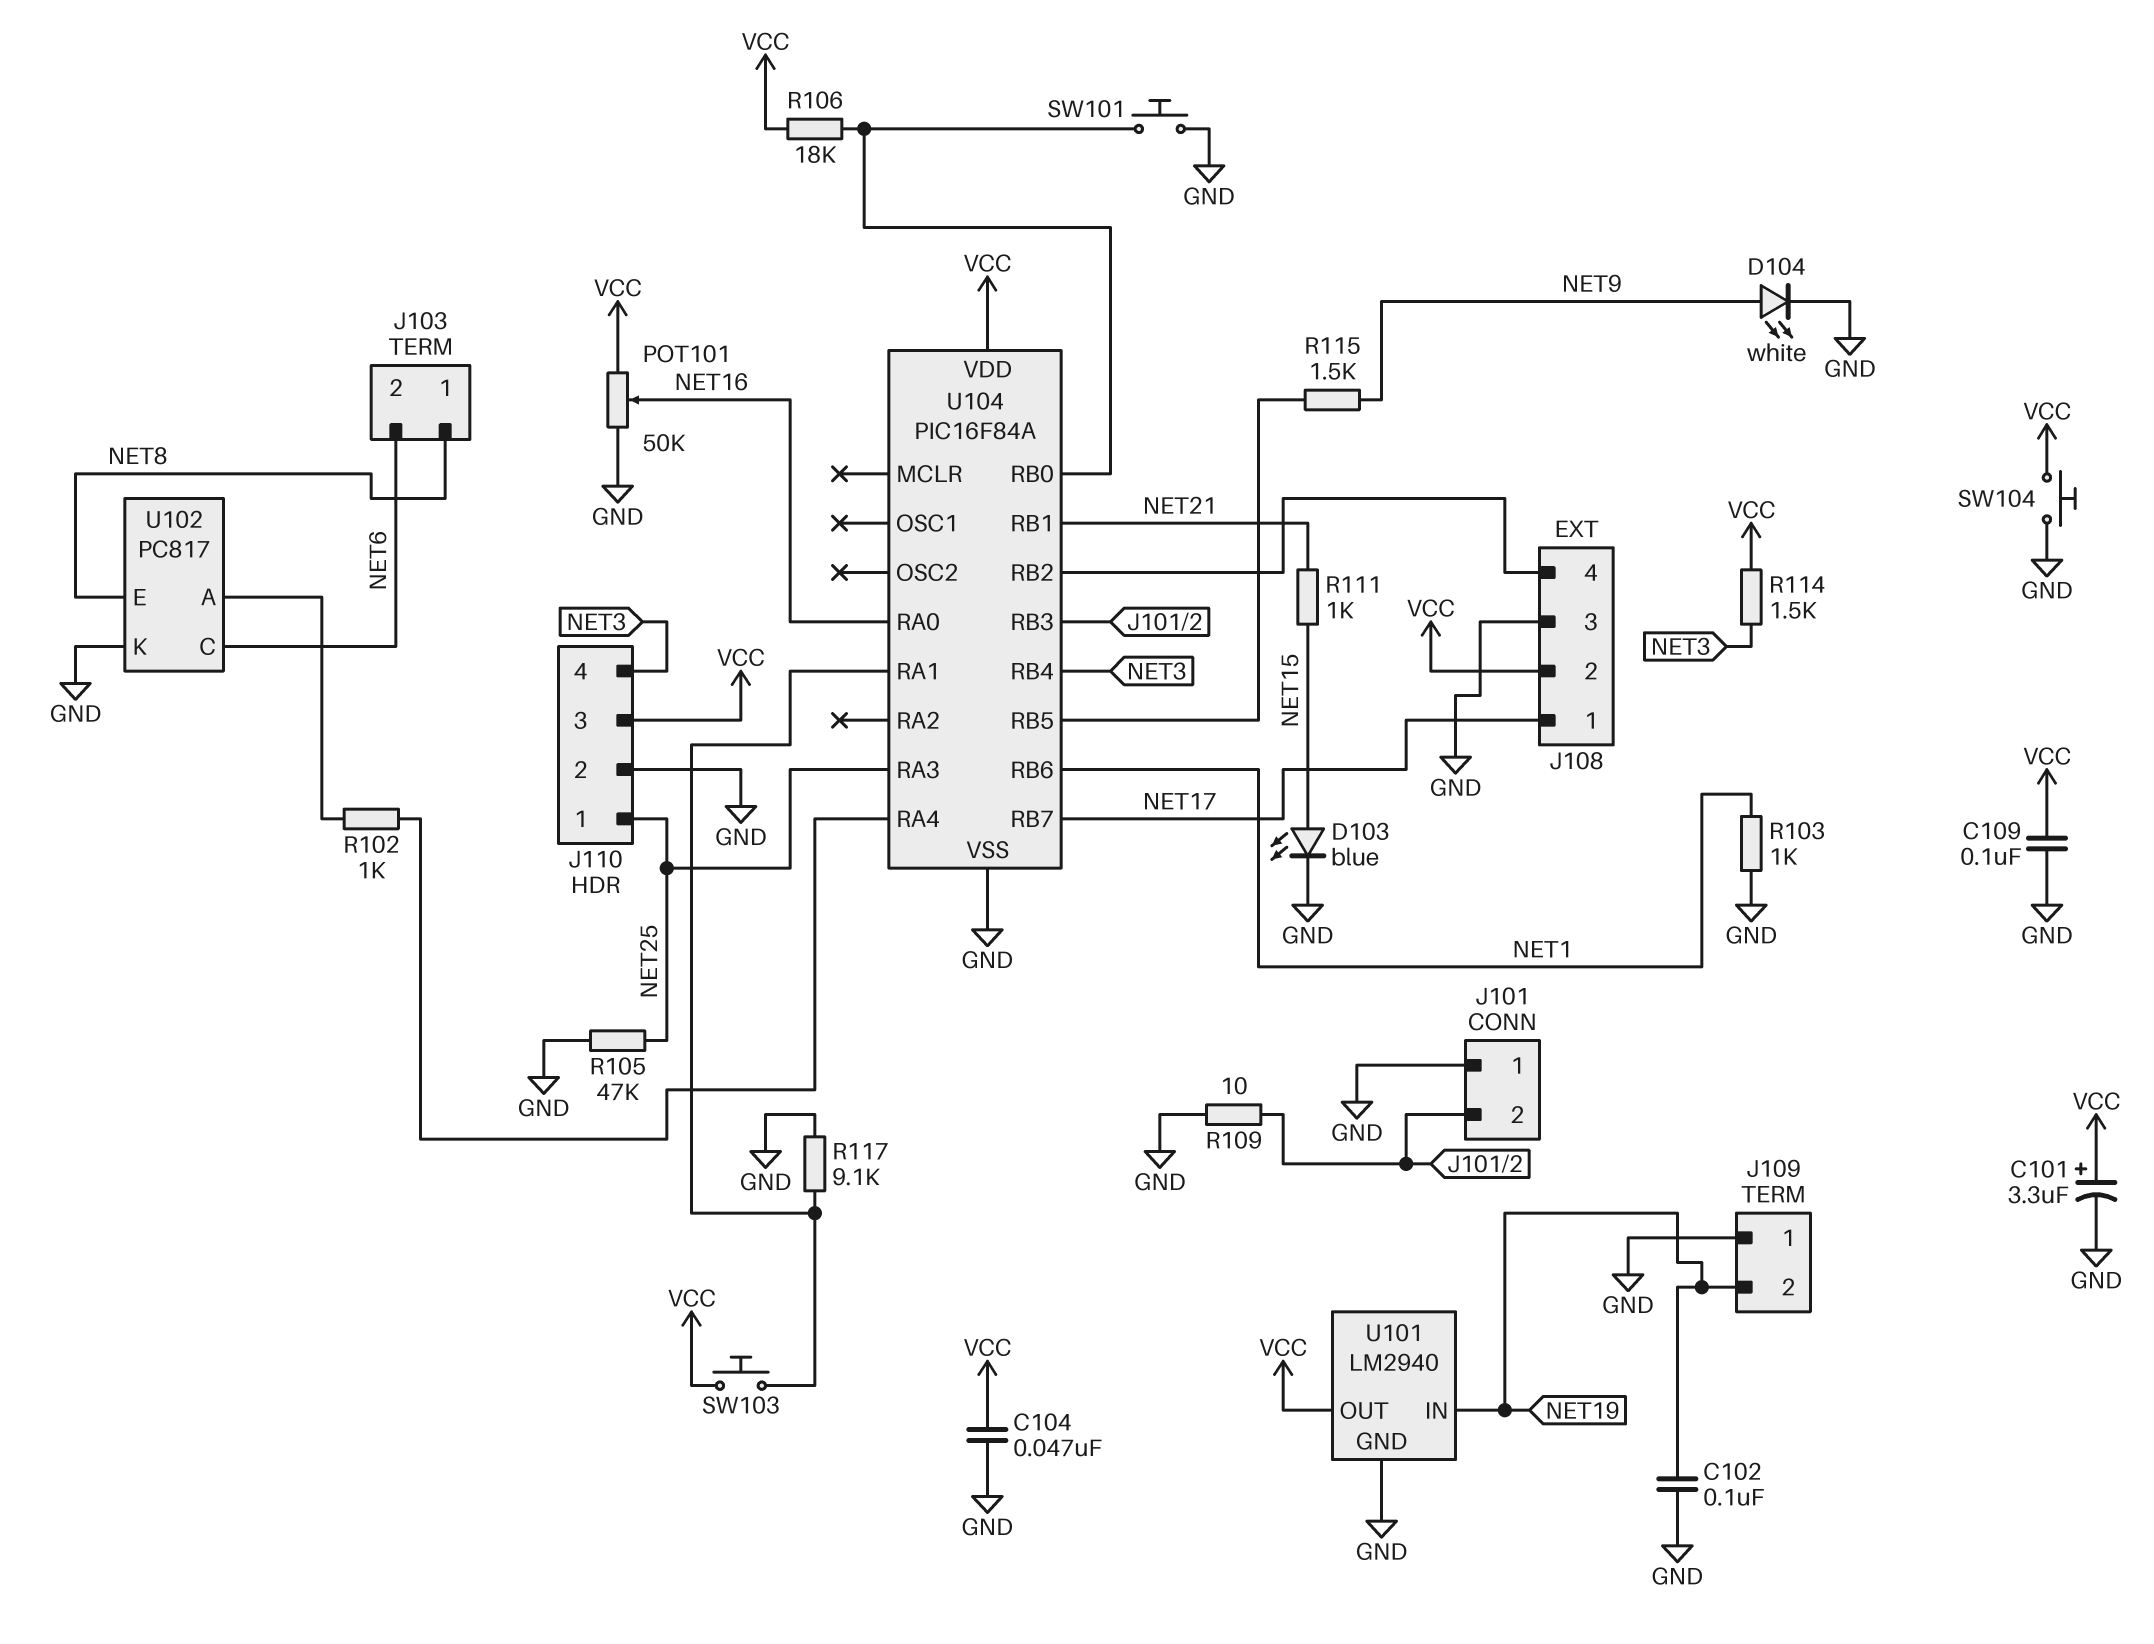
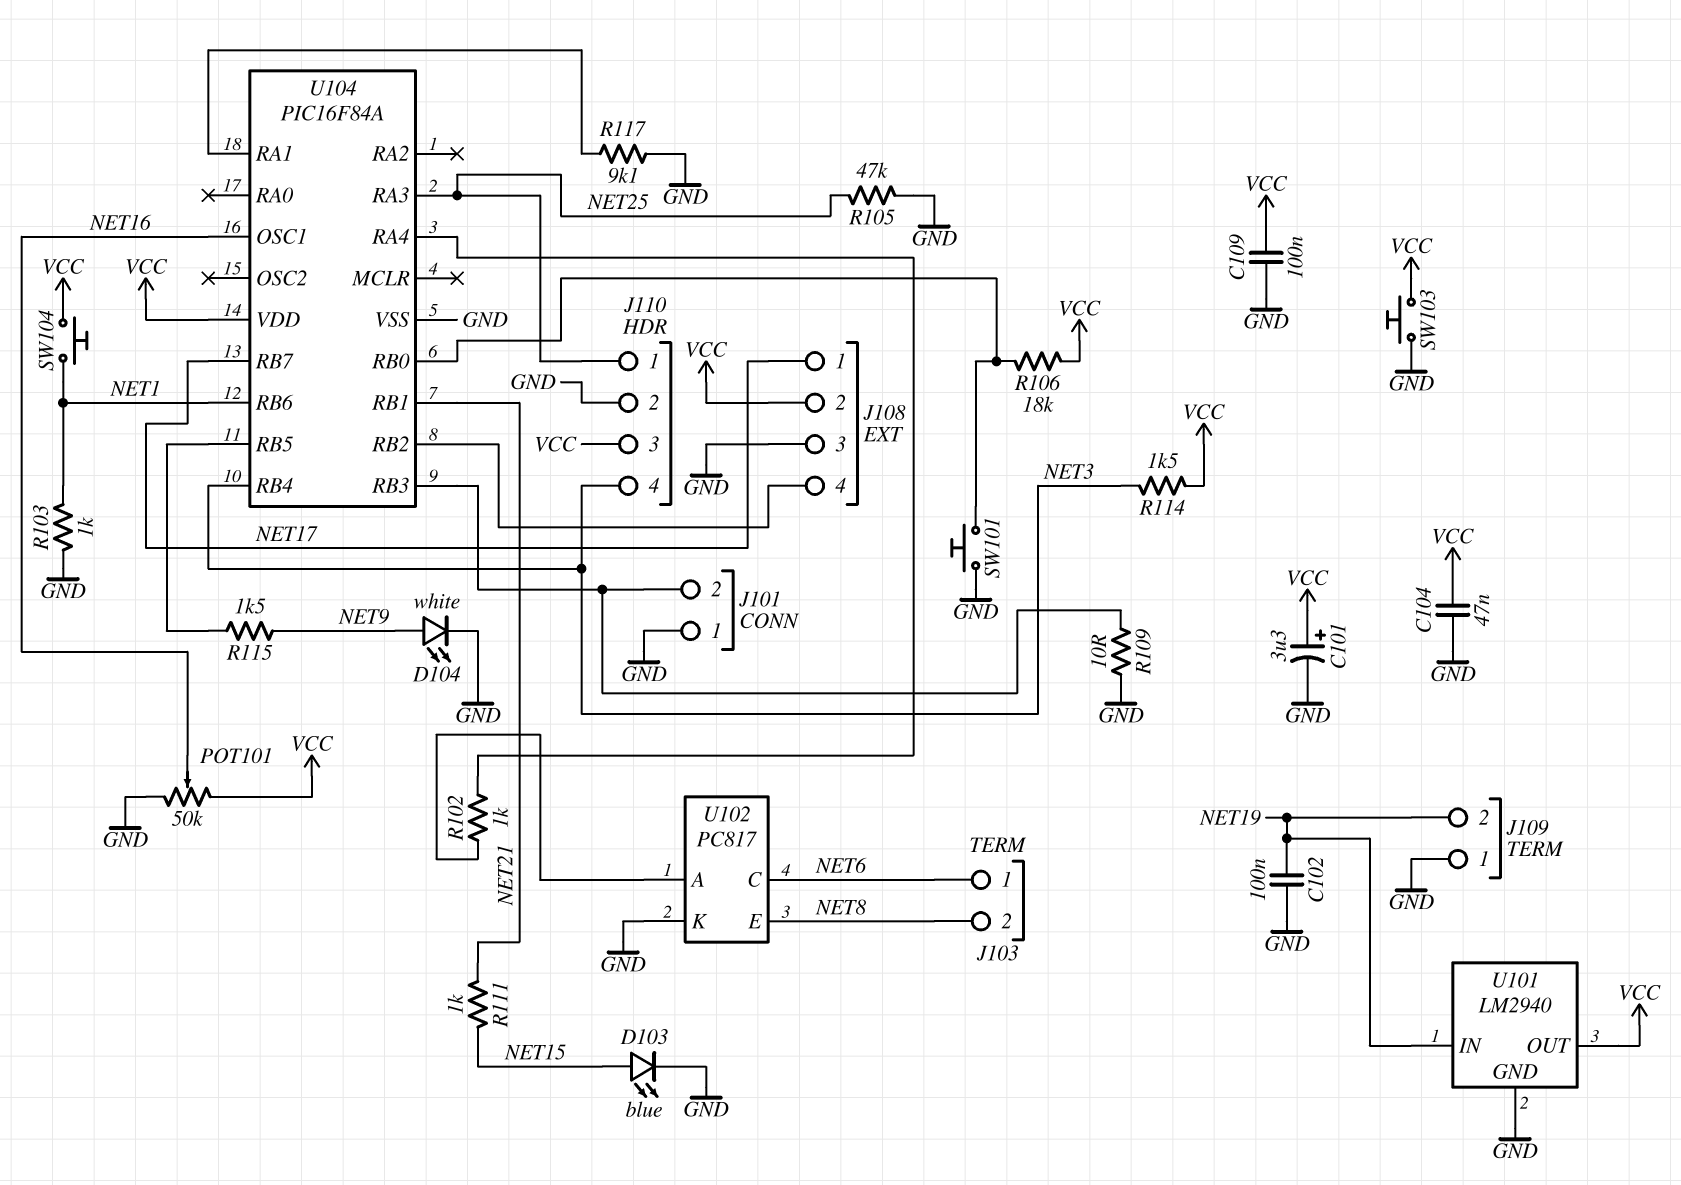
J103 pin 1: NET8 -> NET6
J103 pin 2: NET6 -> NET8
SW103: button (U104/RA1, VCC) -> button (GND, VCC)
SW104: button (GND, VCC) -> button (NET1, VCC)
U104 pin OSC1: none -> NET16
U104 pin RA0: NET16 -> none

